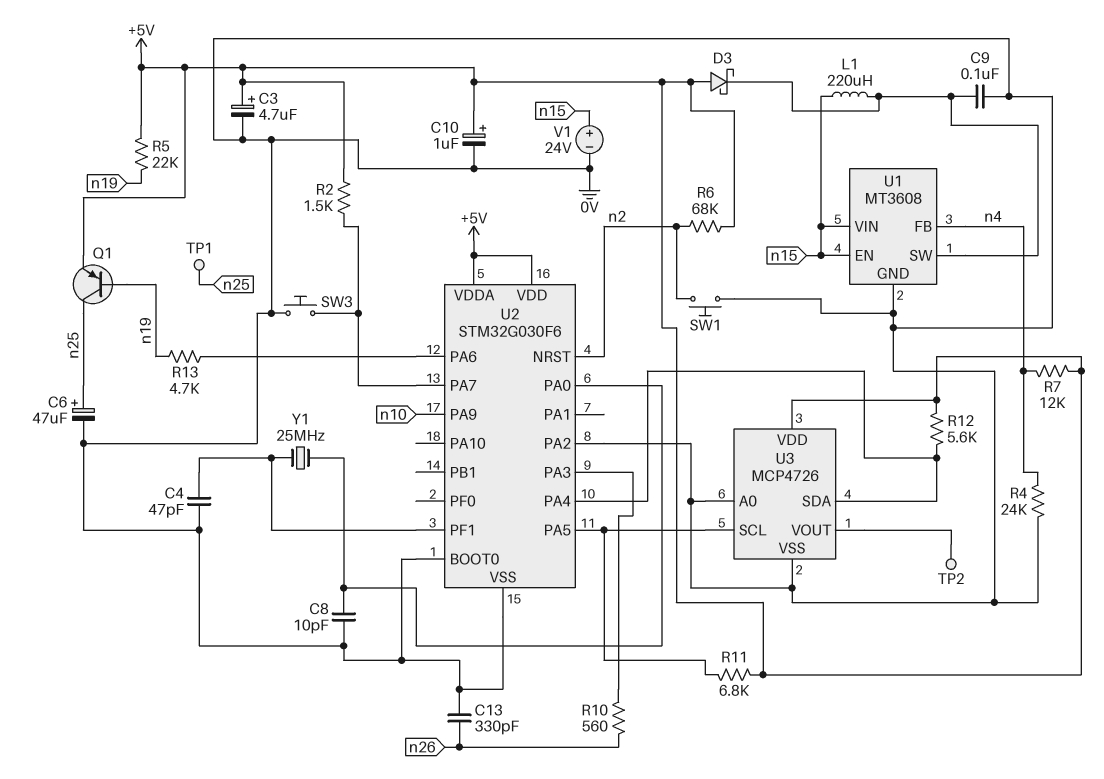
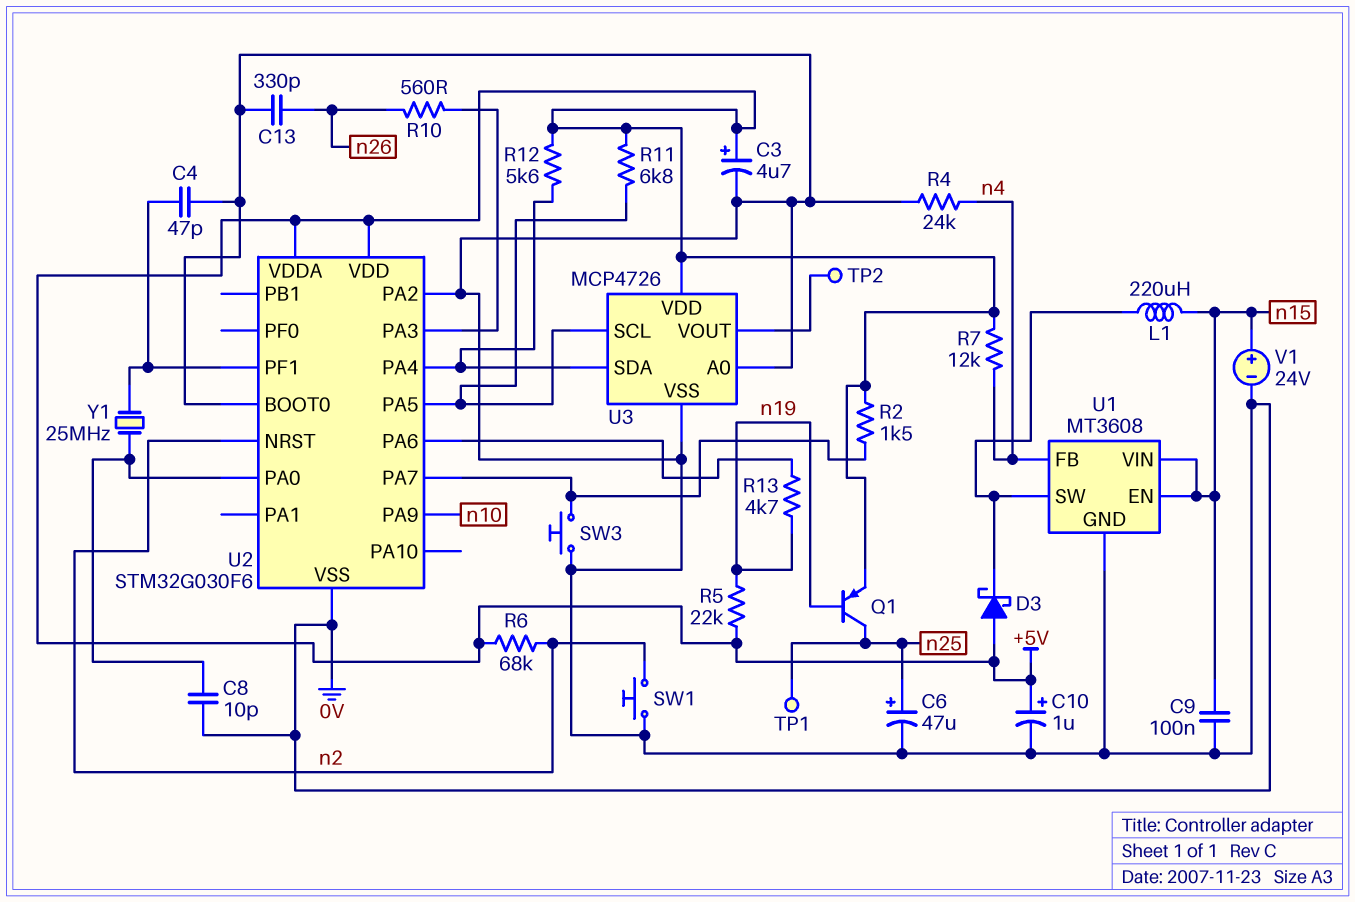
C9: 100nF (0V, U1/SW) -> 100nF (0V, n15)

